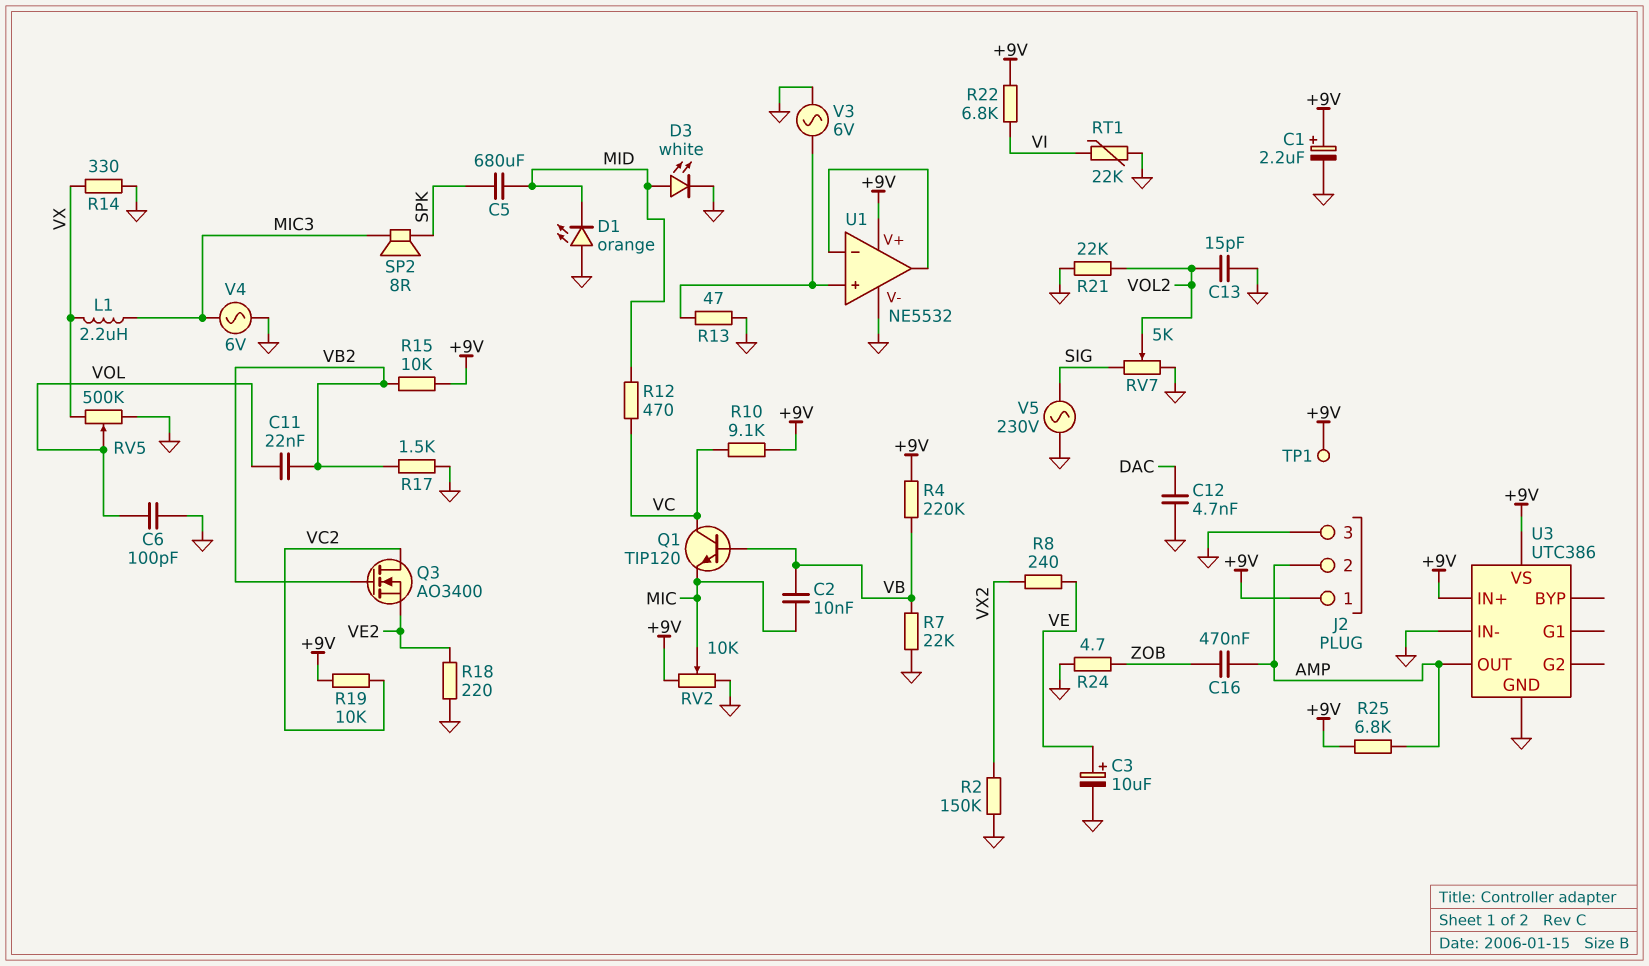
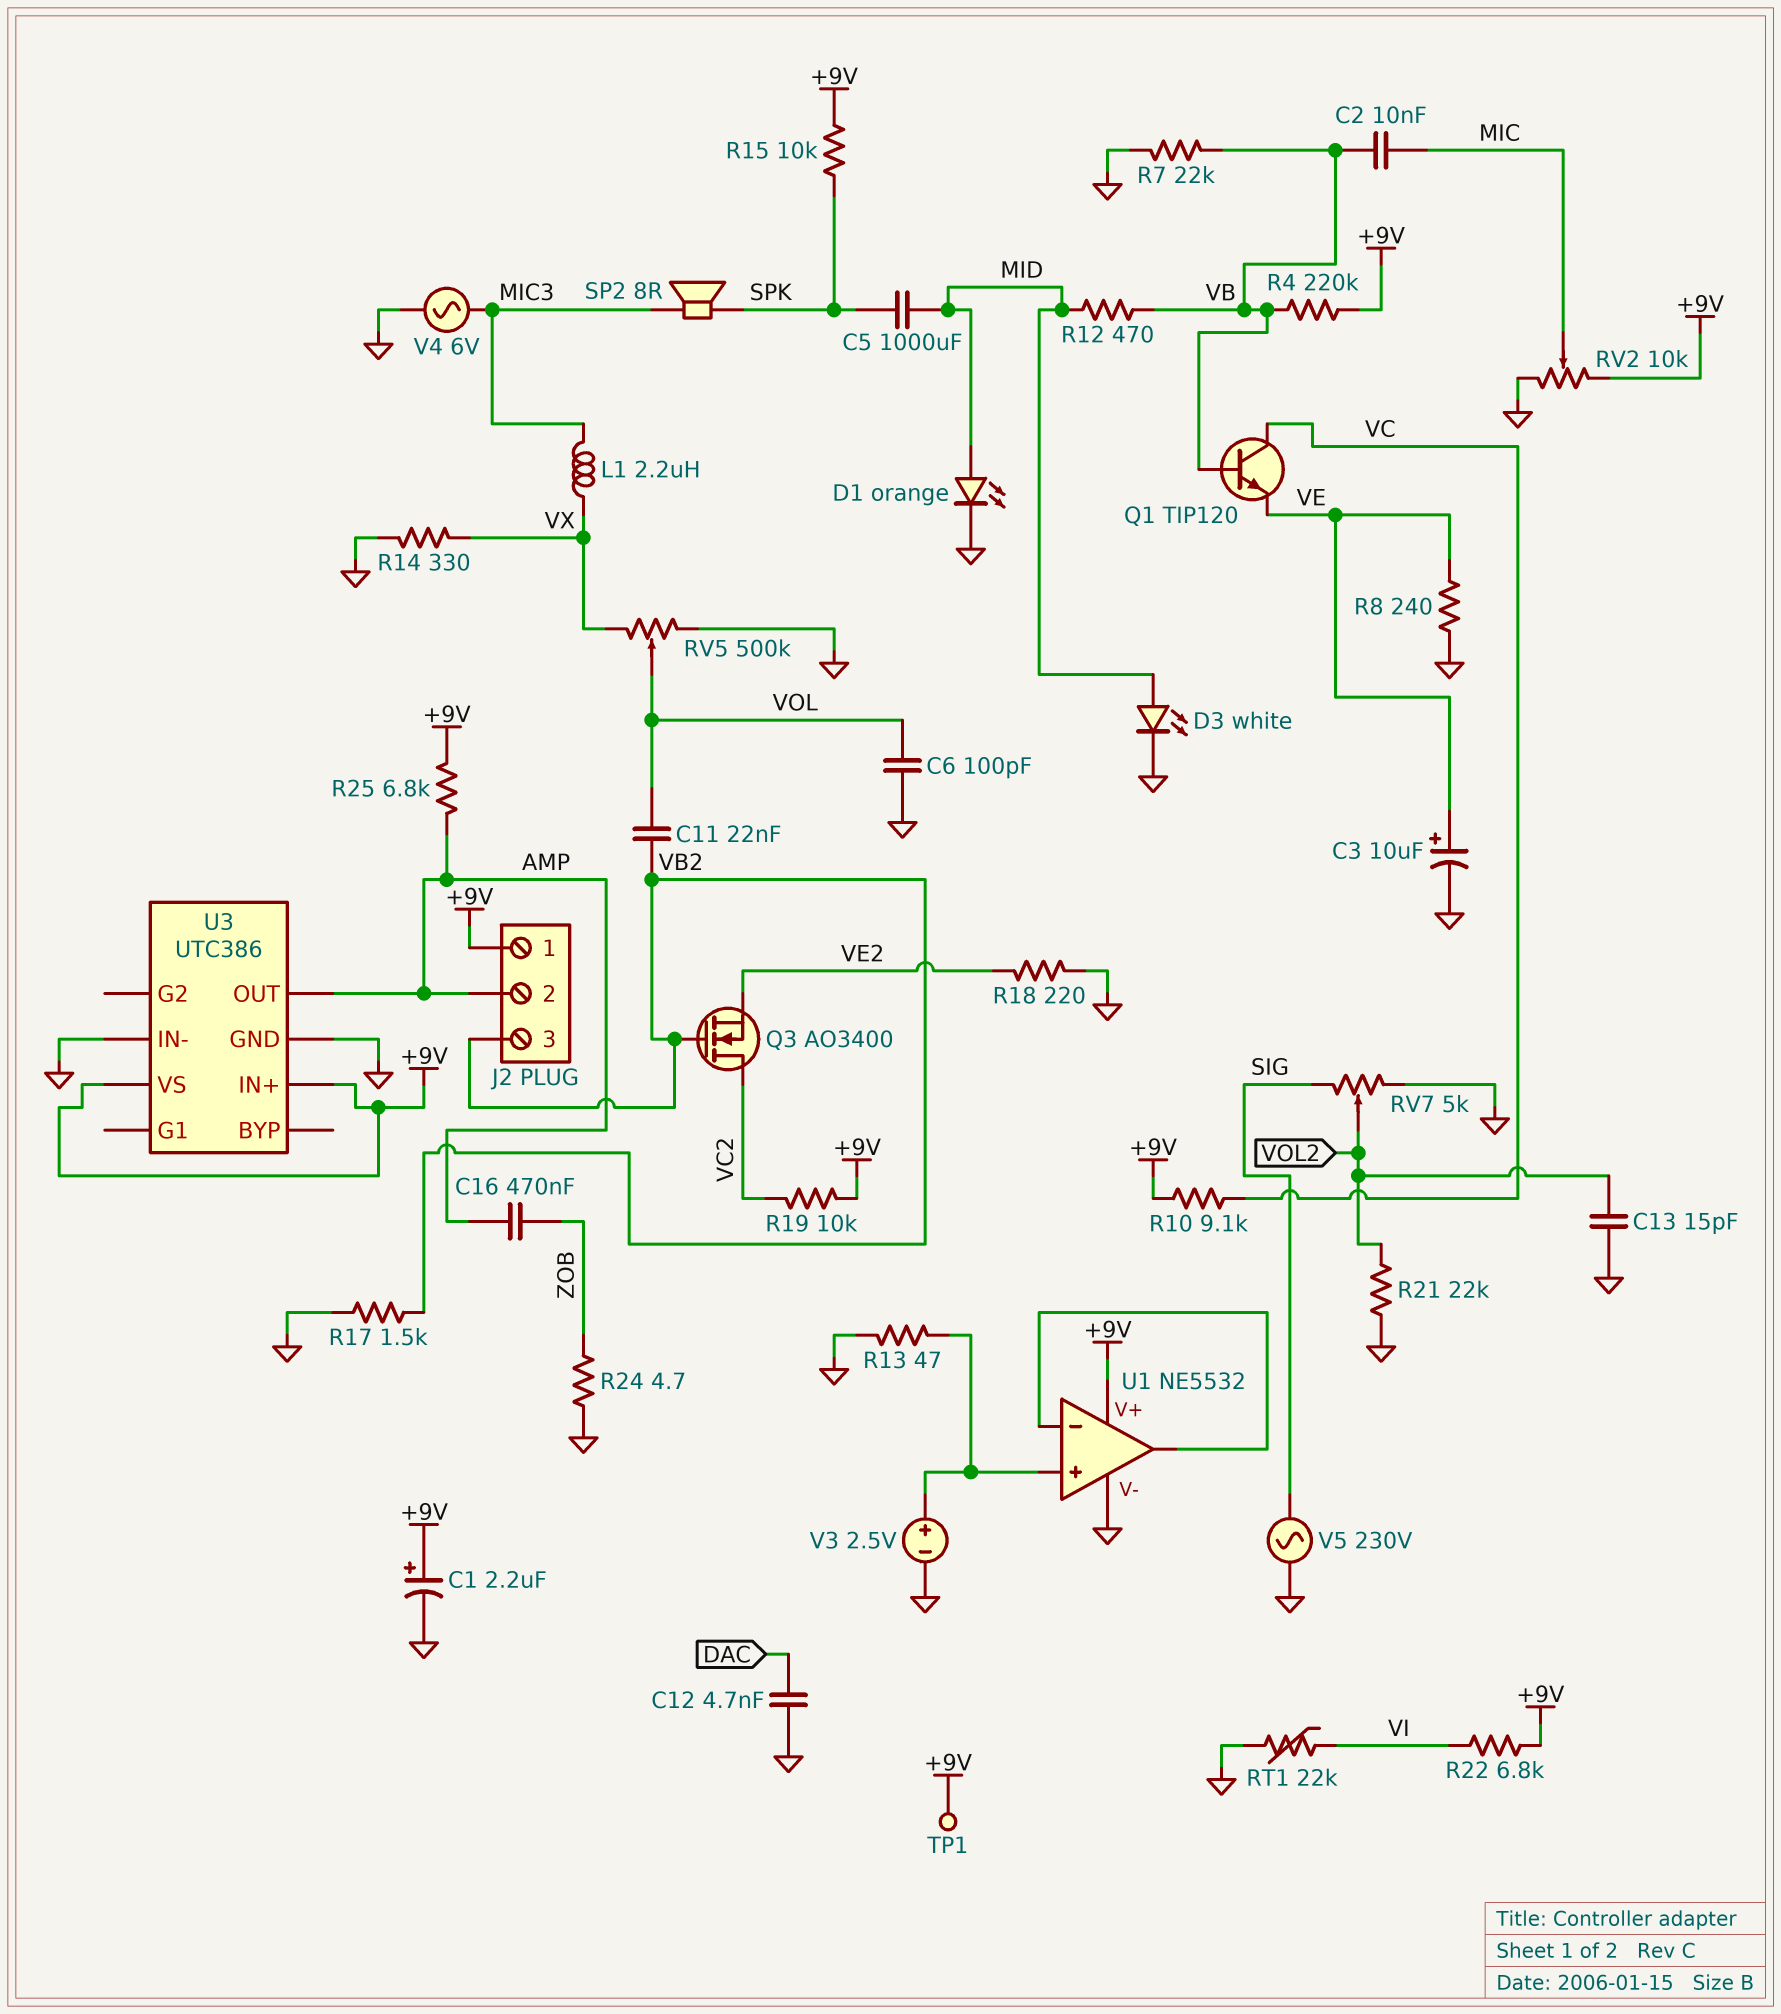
C5: 680uF (MID, SPK) -> 1000uF (MID, SPK)
D1: LED orange (A GND, K MID) -> LED orange (A MID, K GND)
J2 pin 3: GND -> VB2
Q1: NPN TIP120 (B VB, C VC, E MIC) -> NPN TIP120 (B VB, C VC, E VE)
R2: 150k (GND, VX2) -> none
R8: 240 (VE, VX2) -> 240 (GND, VE)
R12: 470 (MID, VC) -> 470 (MID, VB)
R15: 10k (+9V, VB2) -> 10k (+9V, SPK)
V3: AC 6V (GND, U1/in+) -> 2.5V (plus U1/in+, minus GND)

